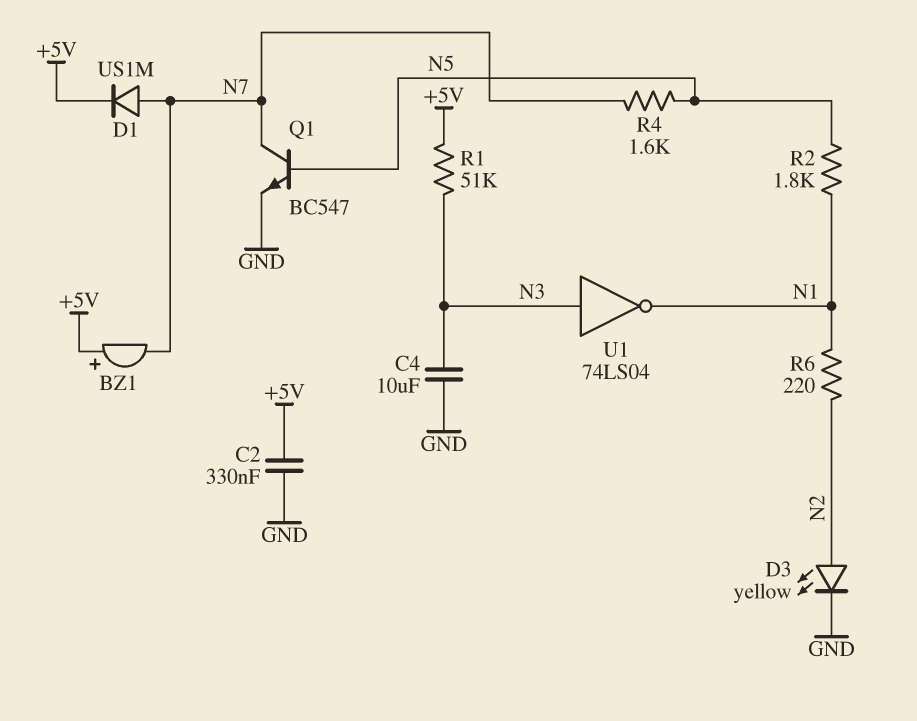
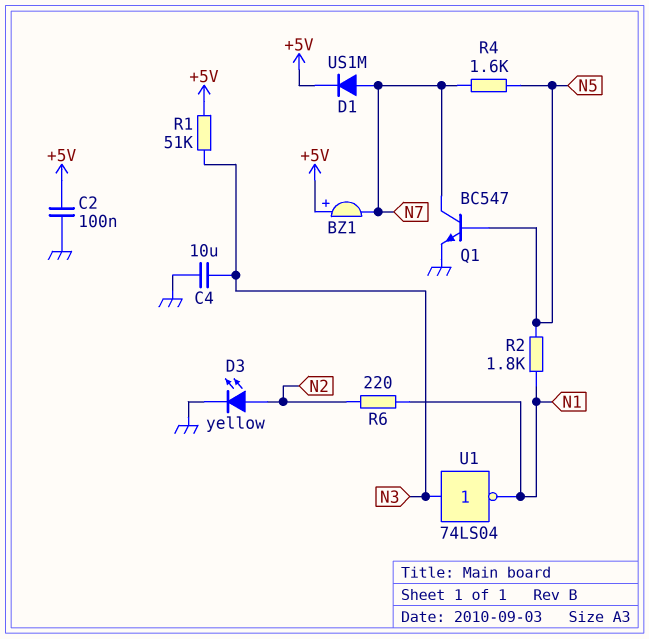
C2: 330nF (+5V, GND) -> 100nF (+5V, GND)

